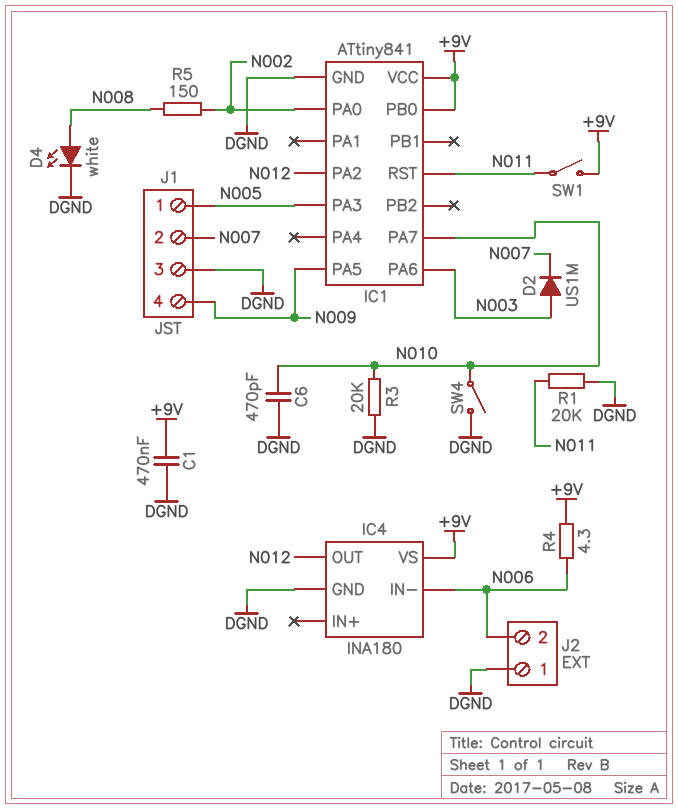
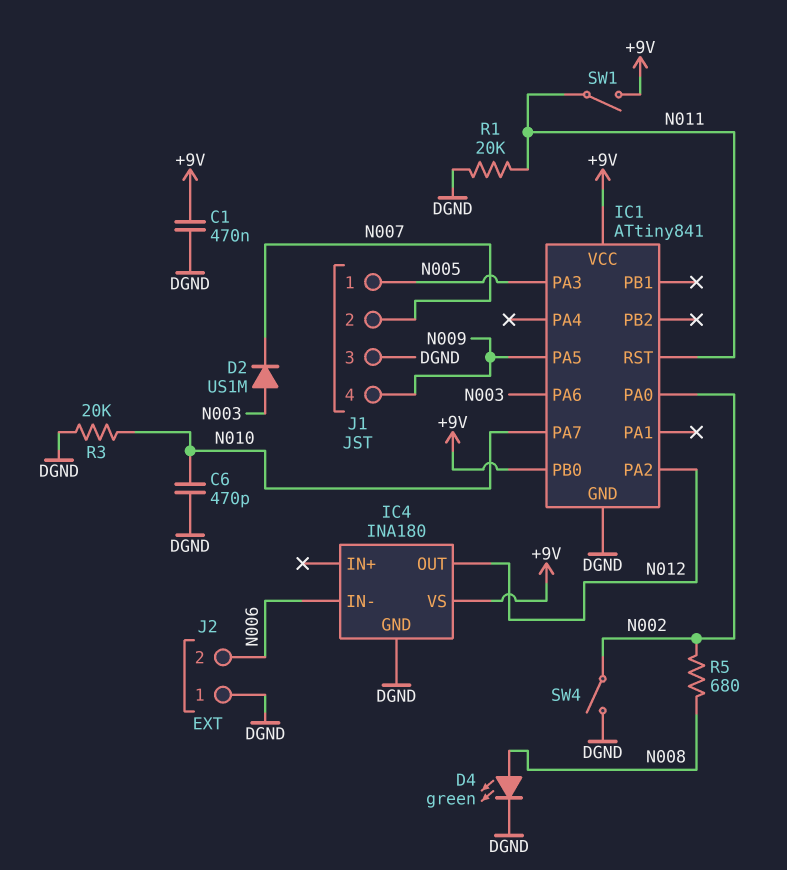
D4: LED white (A N008, K DGND) -> LED green (A N008, K DGND)
R4: 4.3 (+9V, N006) -> none
R5: 150 (N002, N008) -> 680 (N002, N008)
SW4: switch (DGND, N010) -> switch (DGND, N002)

